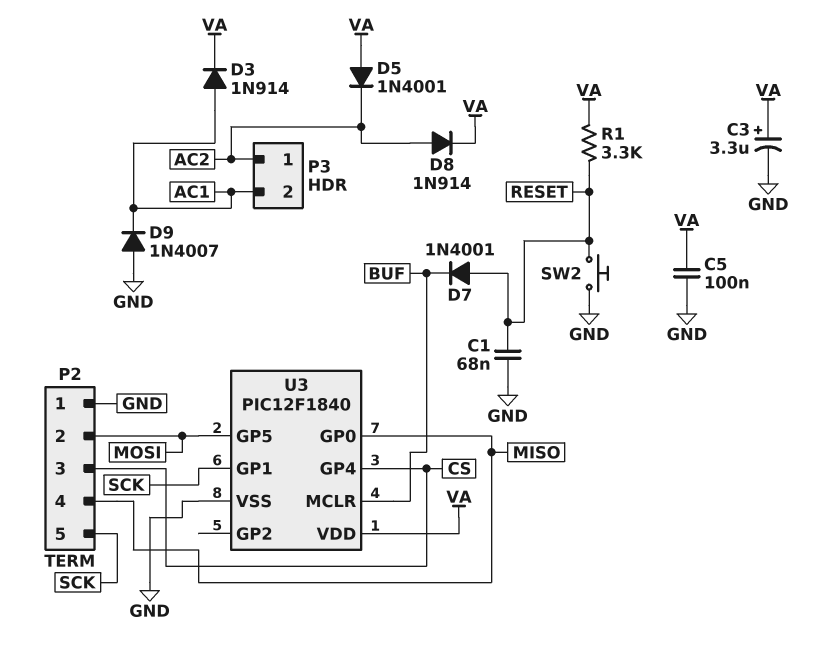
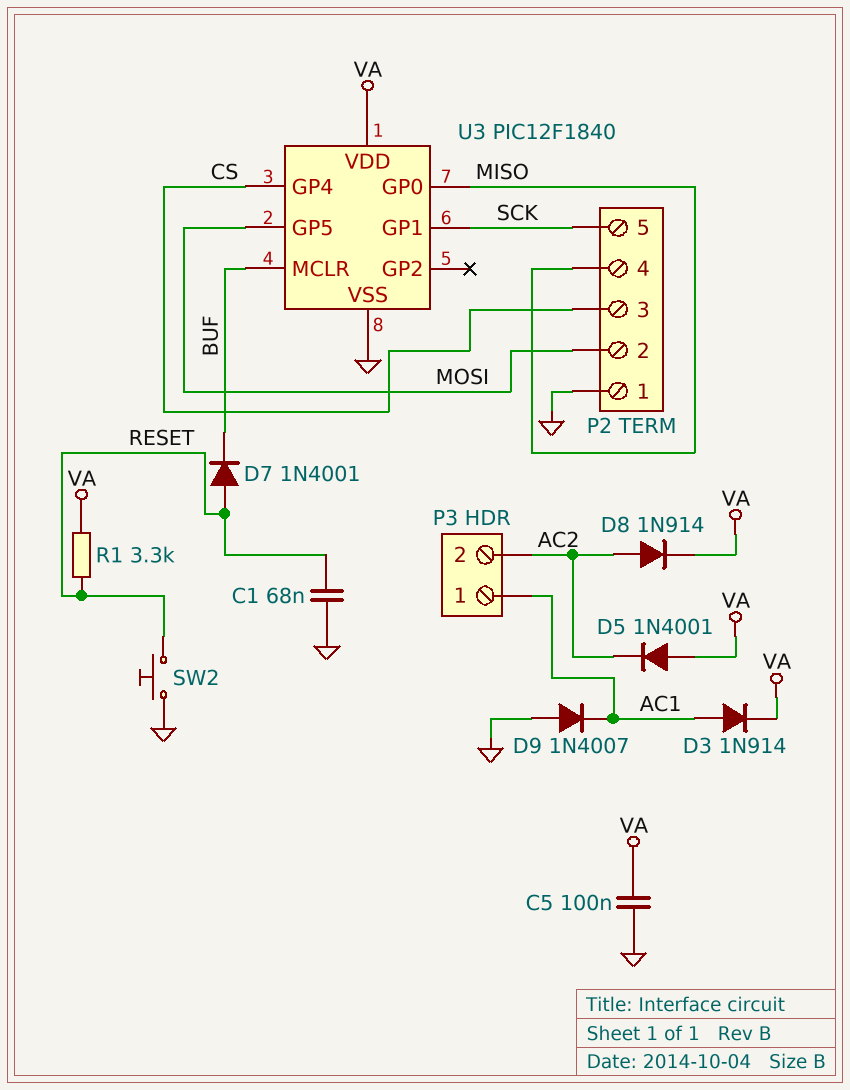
C3: 3.3uF (plus VA, minus GND) -> none
P3 pin 1: AC2 -> AC1
P3 pin 2: AC1 -> AC2

